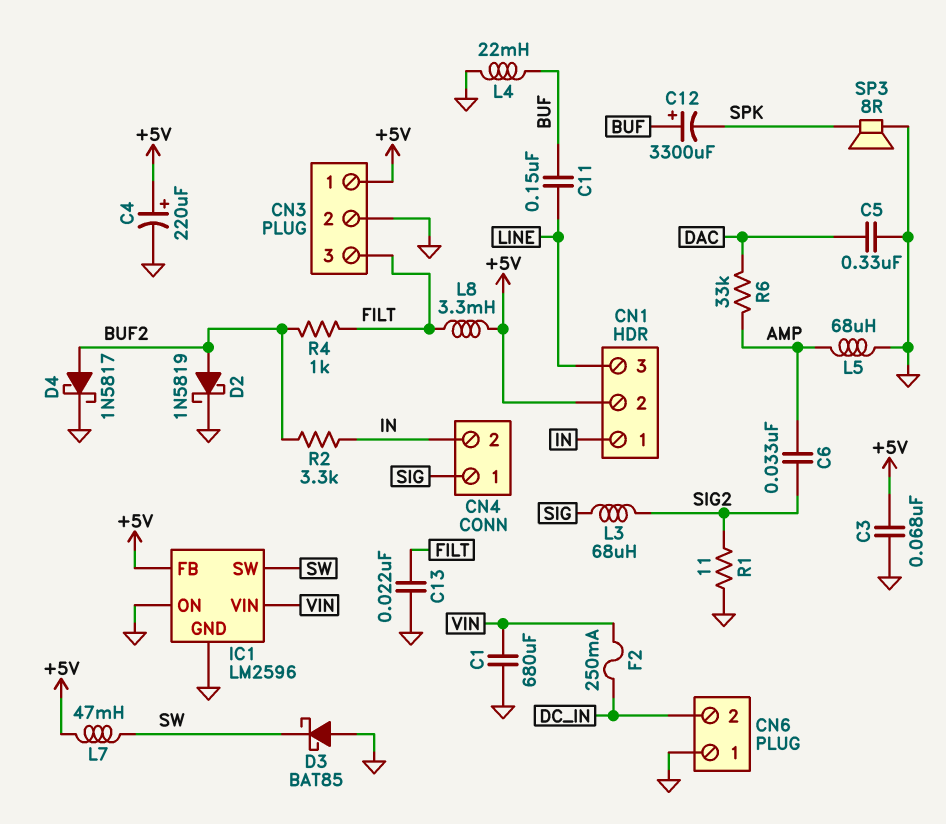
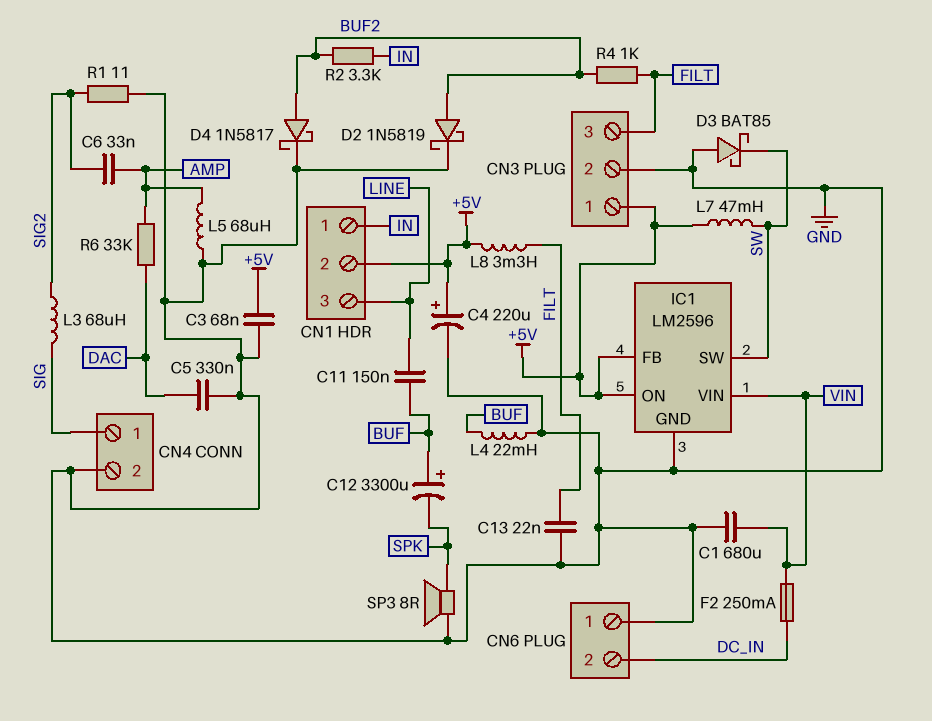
CN4 pin 2: IN -> GND
IC1 pin ON: GND -> +5V

